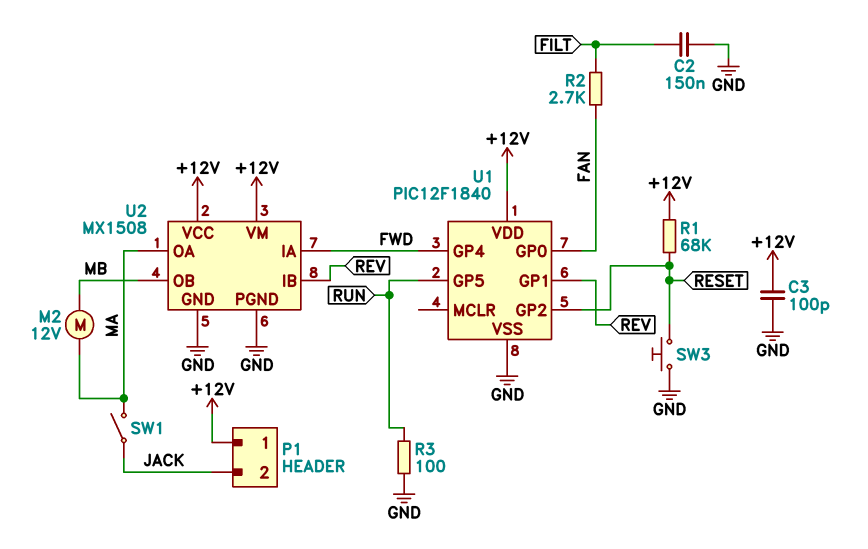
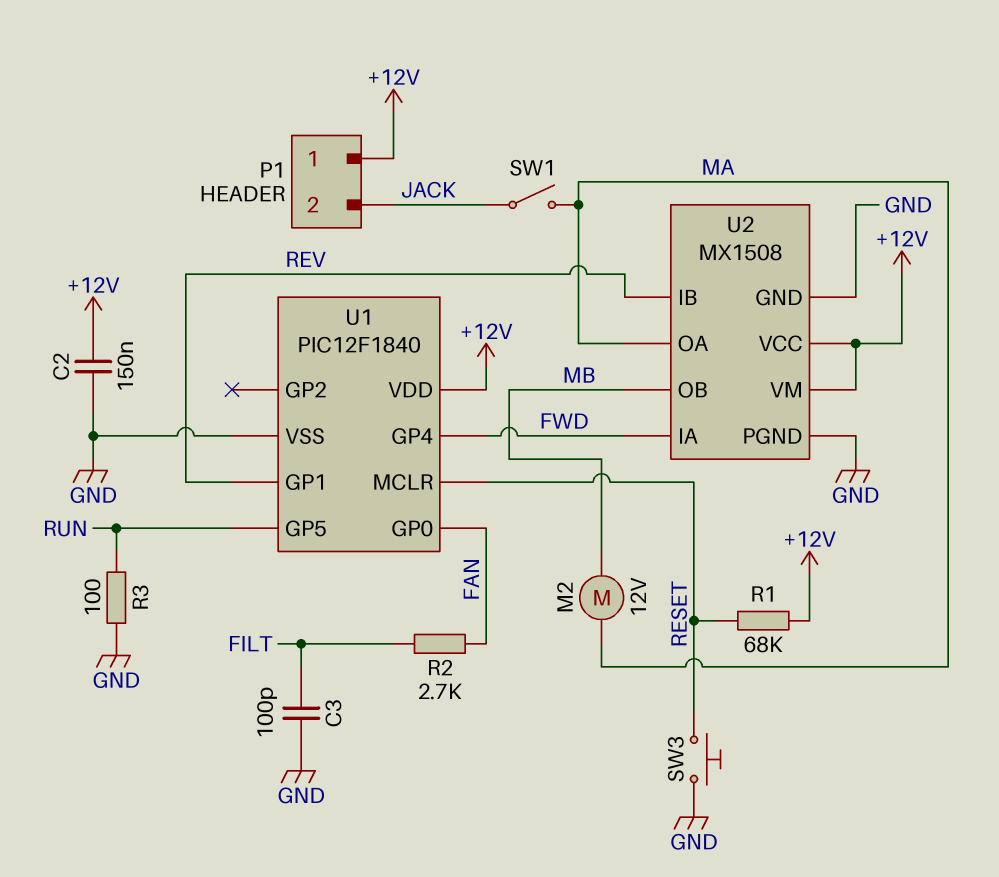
C2: 150nF (FILT, GND) -> 150nF (+12V, GND)
C3: 100pF (+12V, GND) -> 100pF (FILT, GND)
U1 pin GP2: RESET -> none
U1 pin MCLR: none -> RESET

